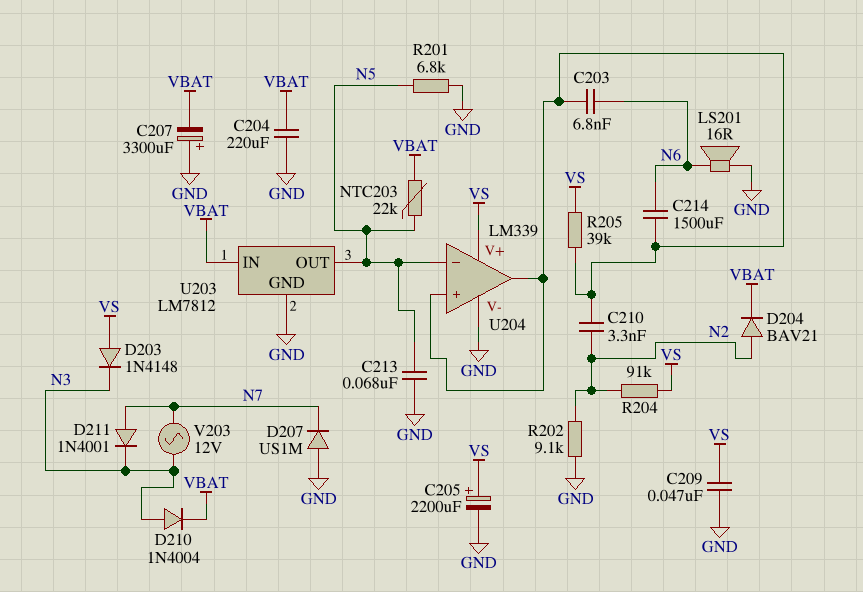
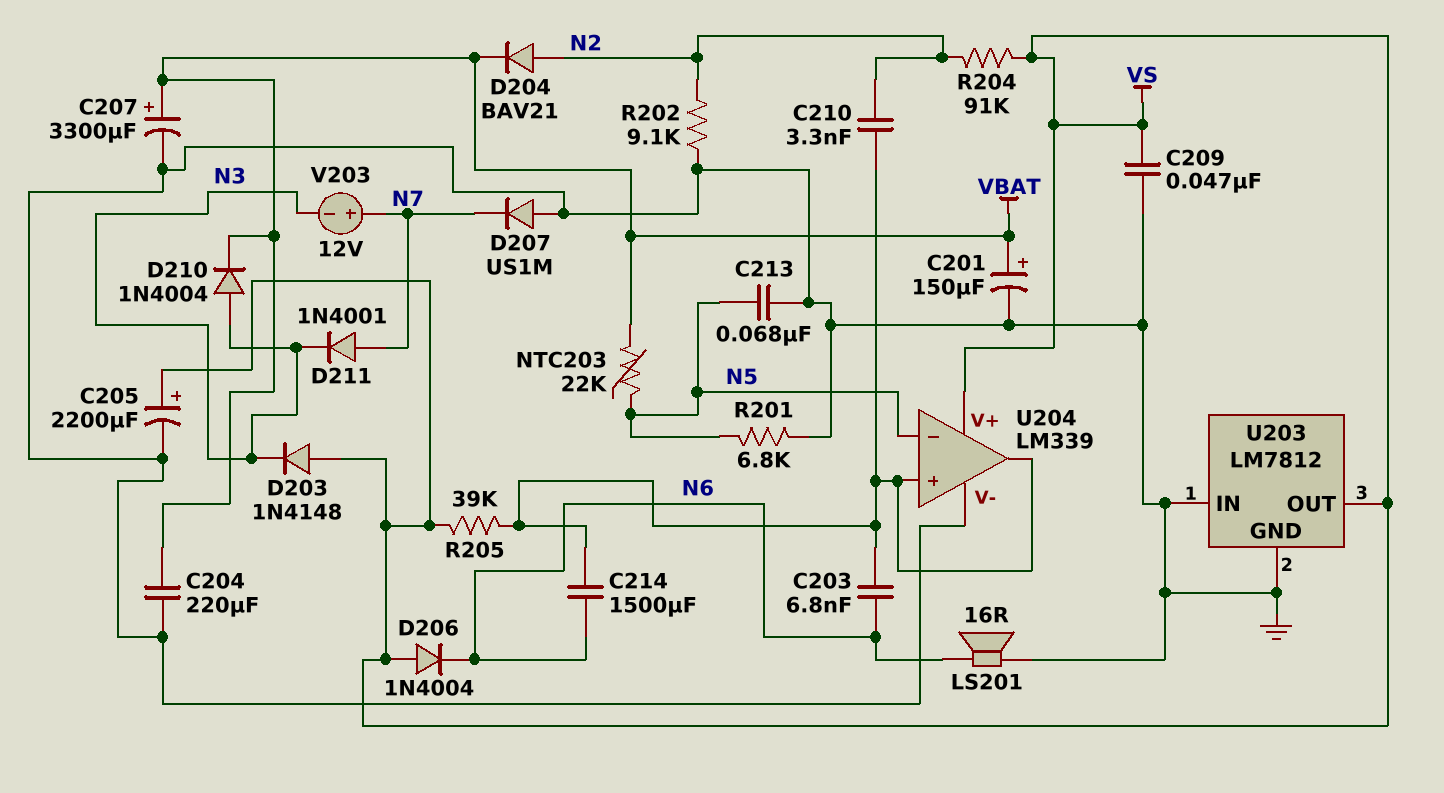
C201: none -> 150uF (plus VBAT, minus GND)
C207: 3300uF (plus GND, minus VBAT) -> 3300uF (plus VBAT, minus GND)
D206: none -> diode 1N4004 (A VS, K N6)
U203 pin IN: VBAT -> GND
U203 pin OUT: N5 -> VS
V203: AC 12V (N3, N7) -> 12V (plus N7, minus N3)

